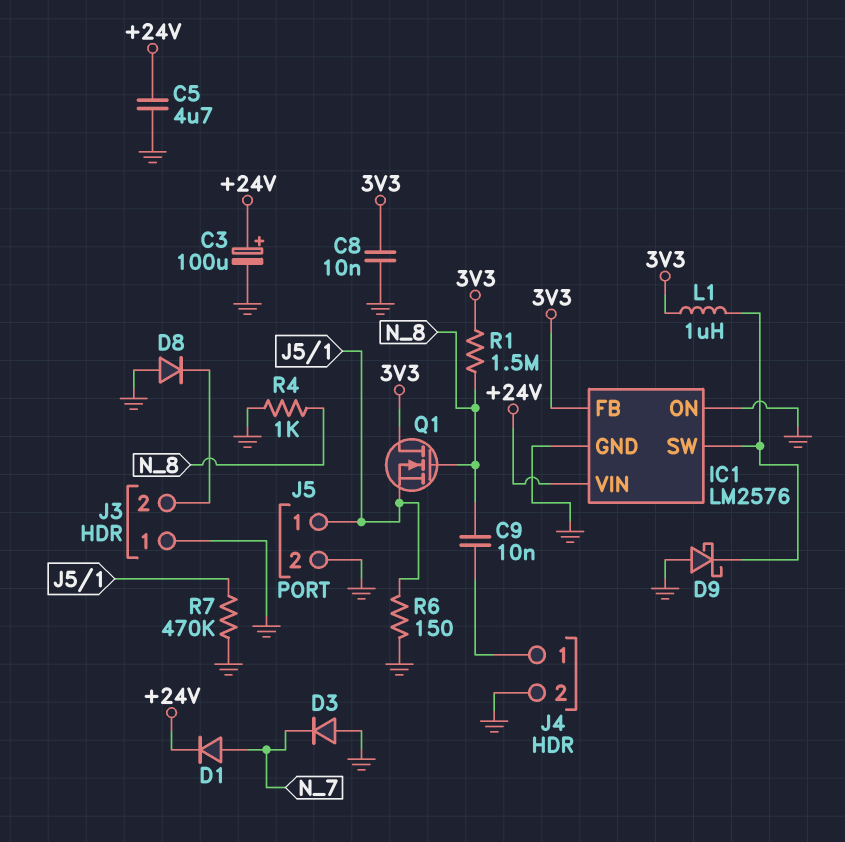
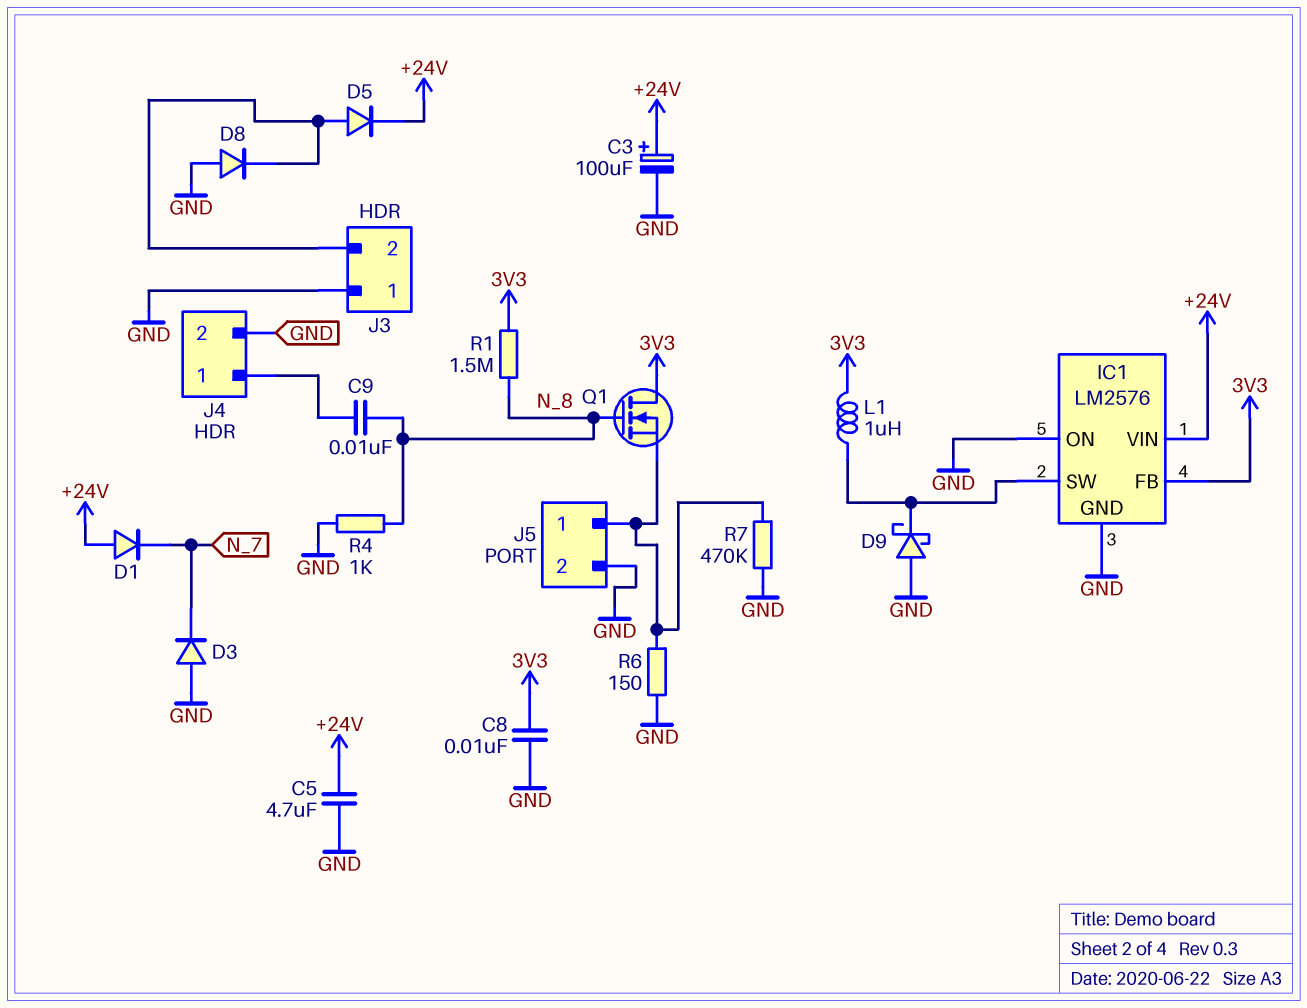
D1: diode (A N_7, K +24V) -> diode (A +24V, K N_7)
D5: none -> diode (A J3/2, K +24V)

